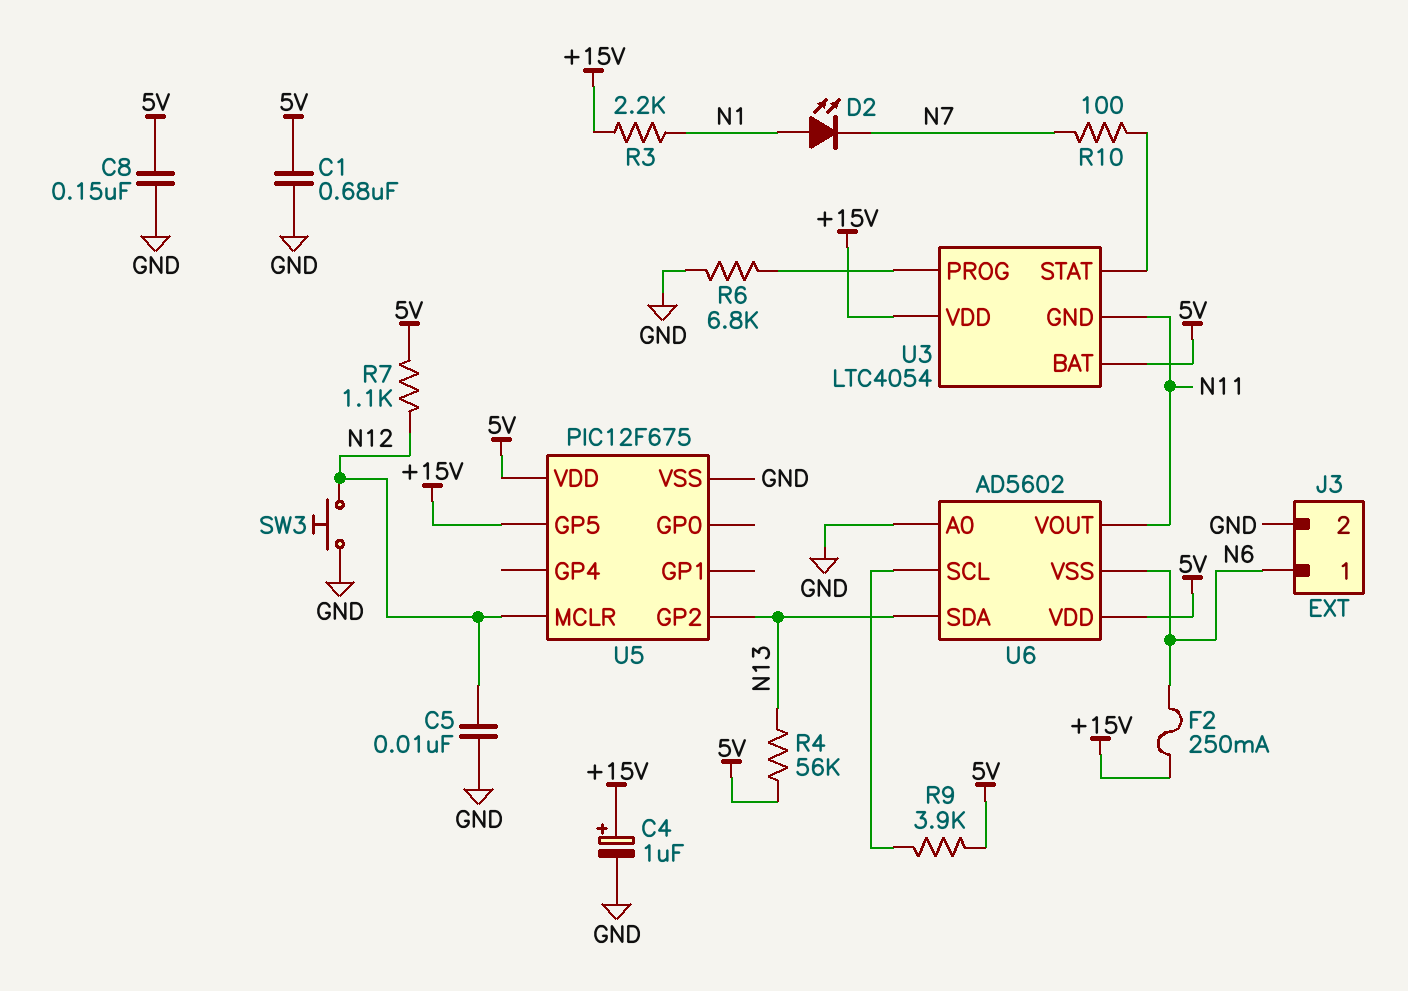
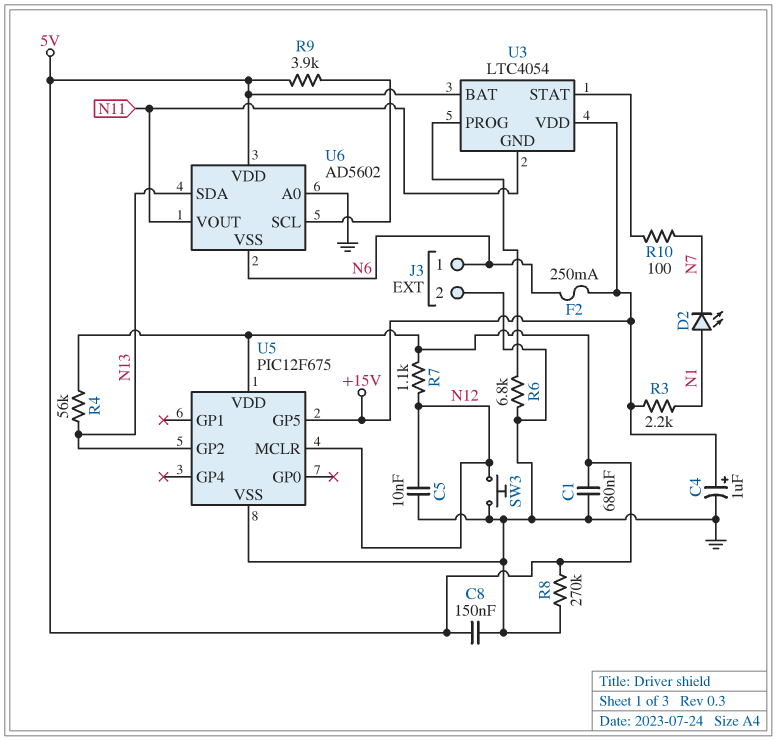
R8: none -> 270k (5V, GND)

